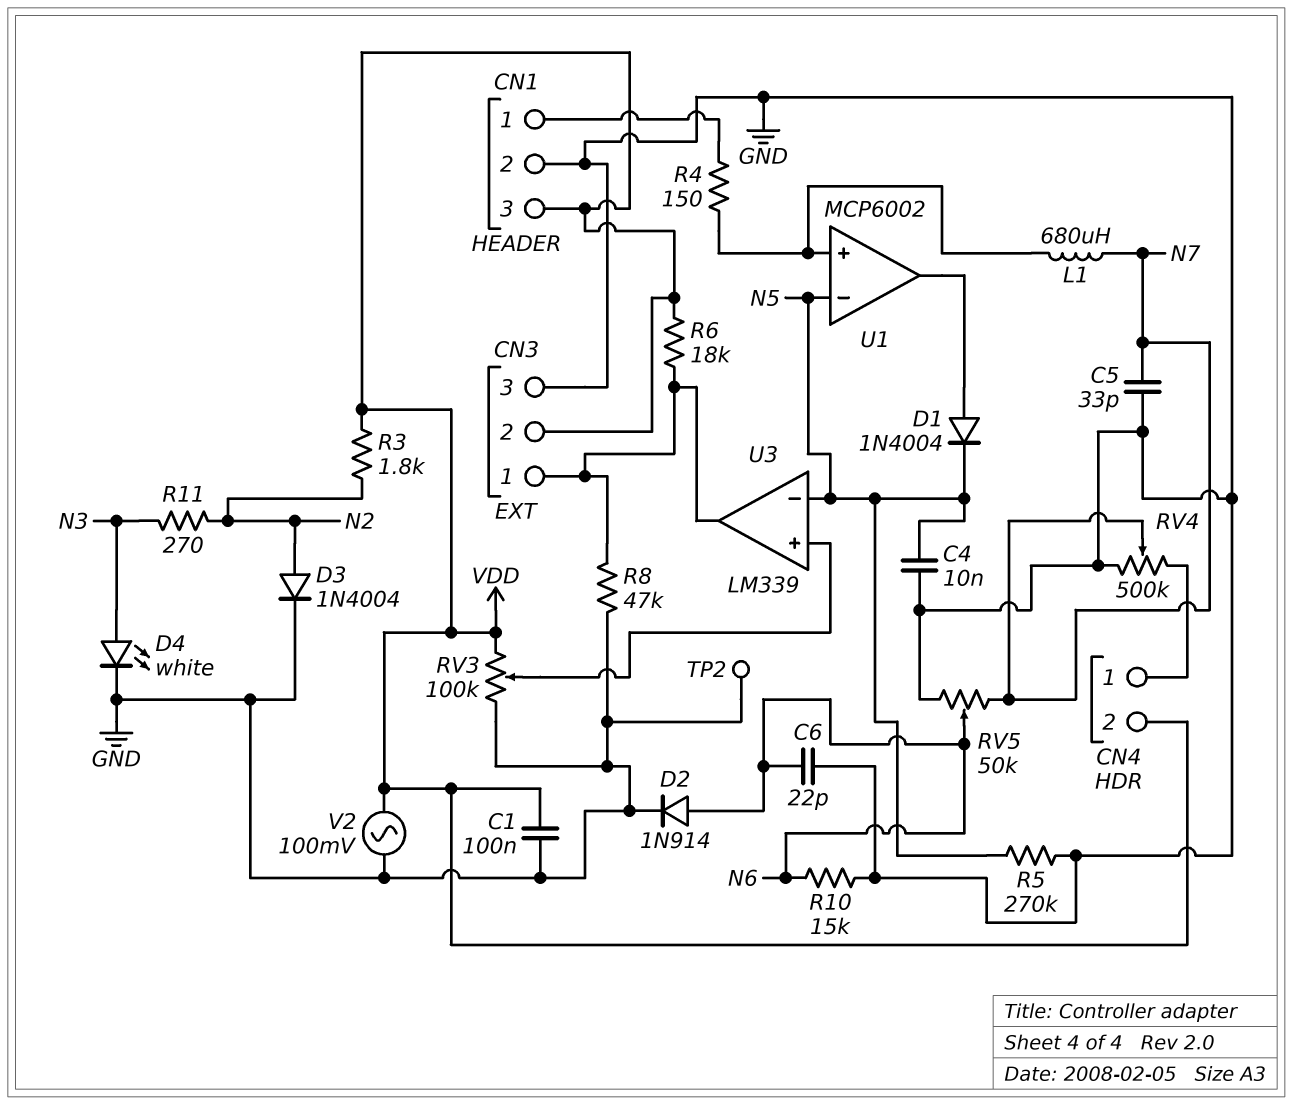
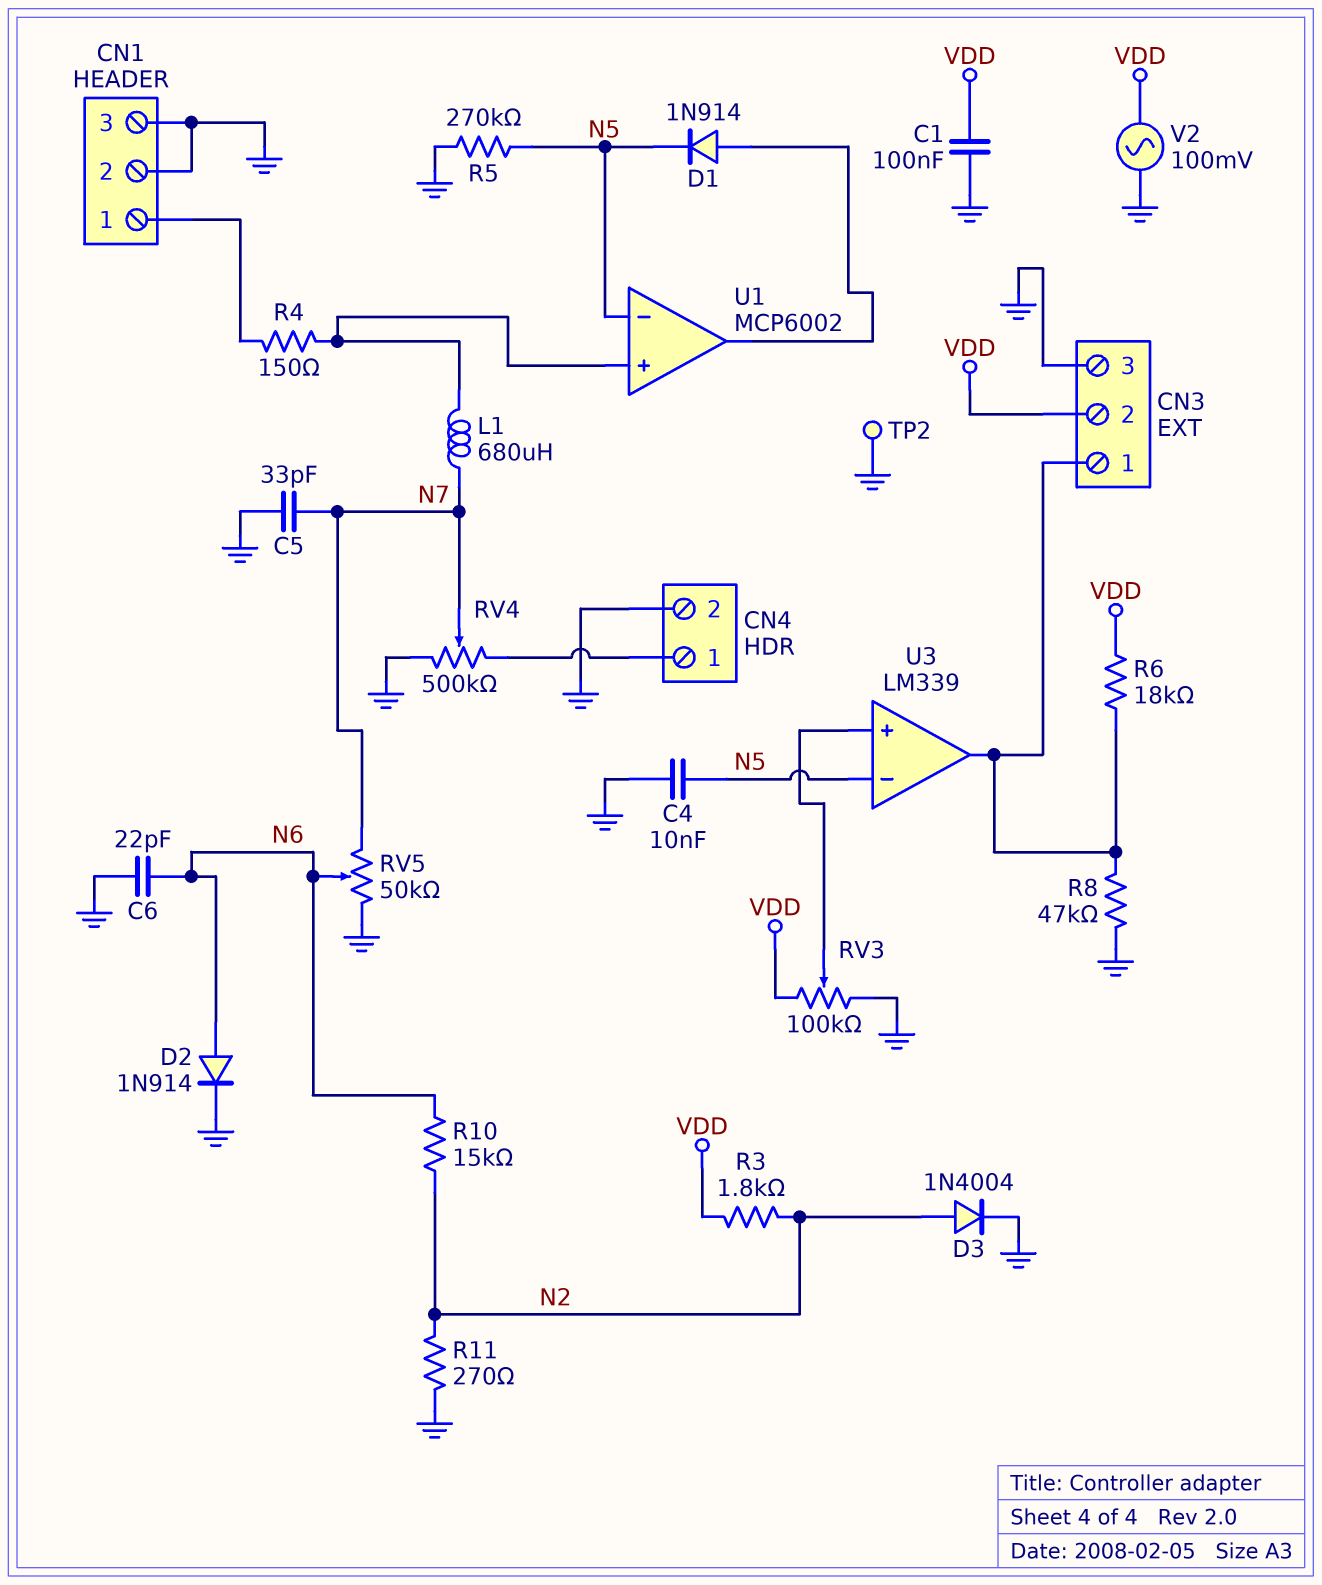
CN1 pin 3: VDD -> GND
CN4 pin 2: VDD -> GND
D1: diode 1N4004 (A U1/out, K N5) -> diode 1N914 (A U1/out, K N5)
D4: LED white (A N3, K GND) -> none
R10: 15k (GND, N6) -> 15k (N2, N6)
R11: 270 (N2, N3) -> 270 (GND, N2)

